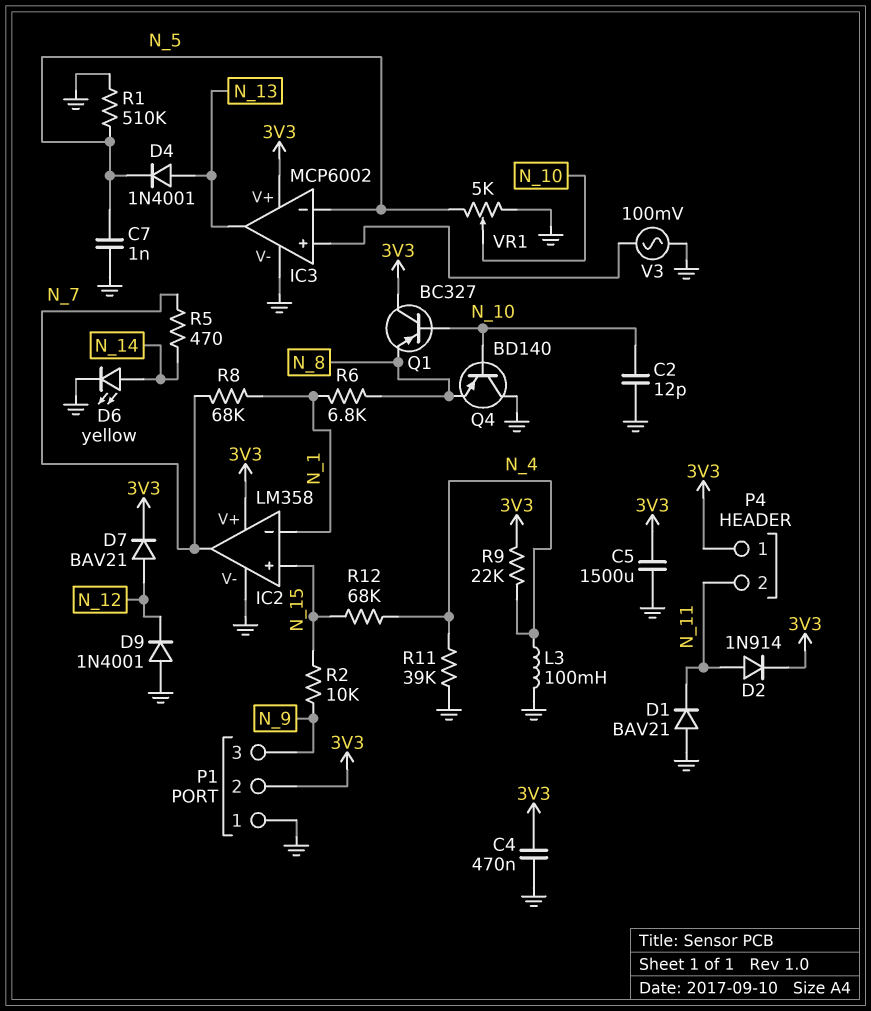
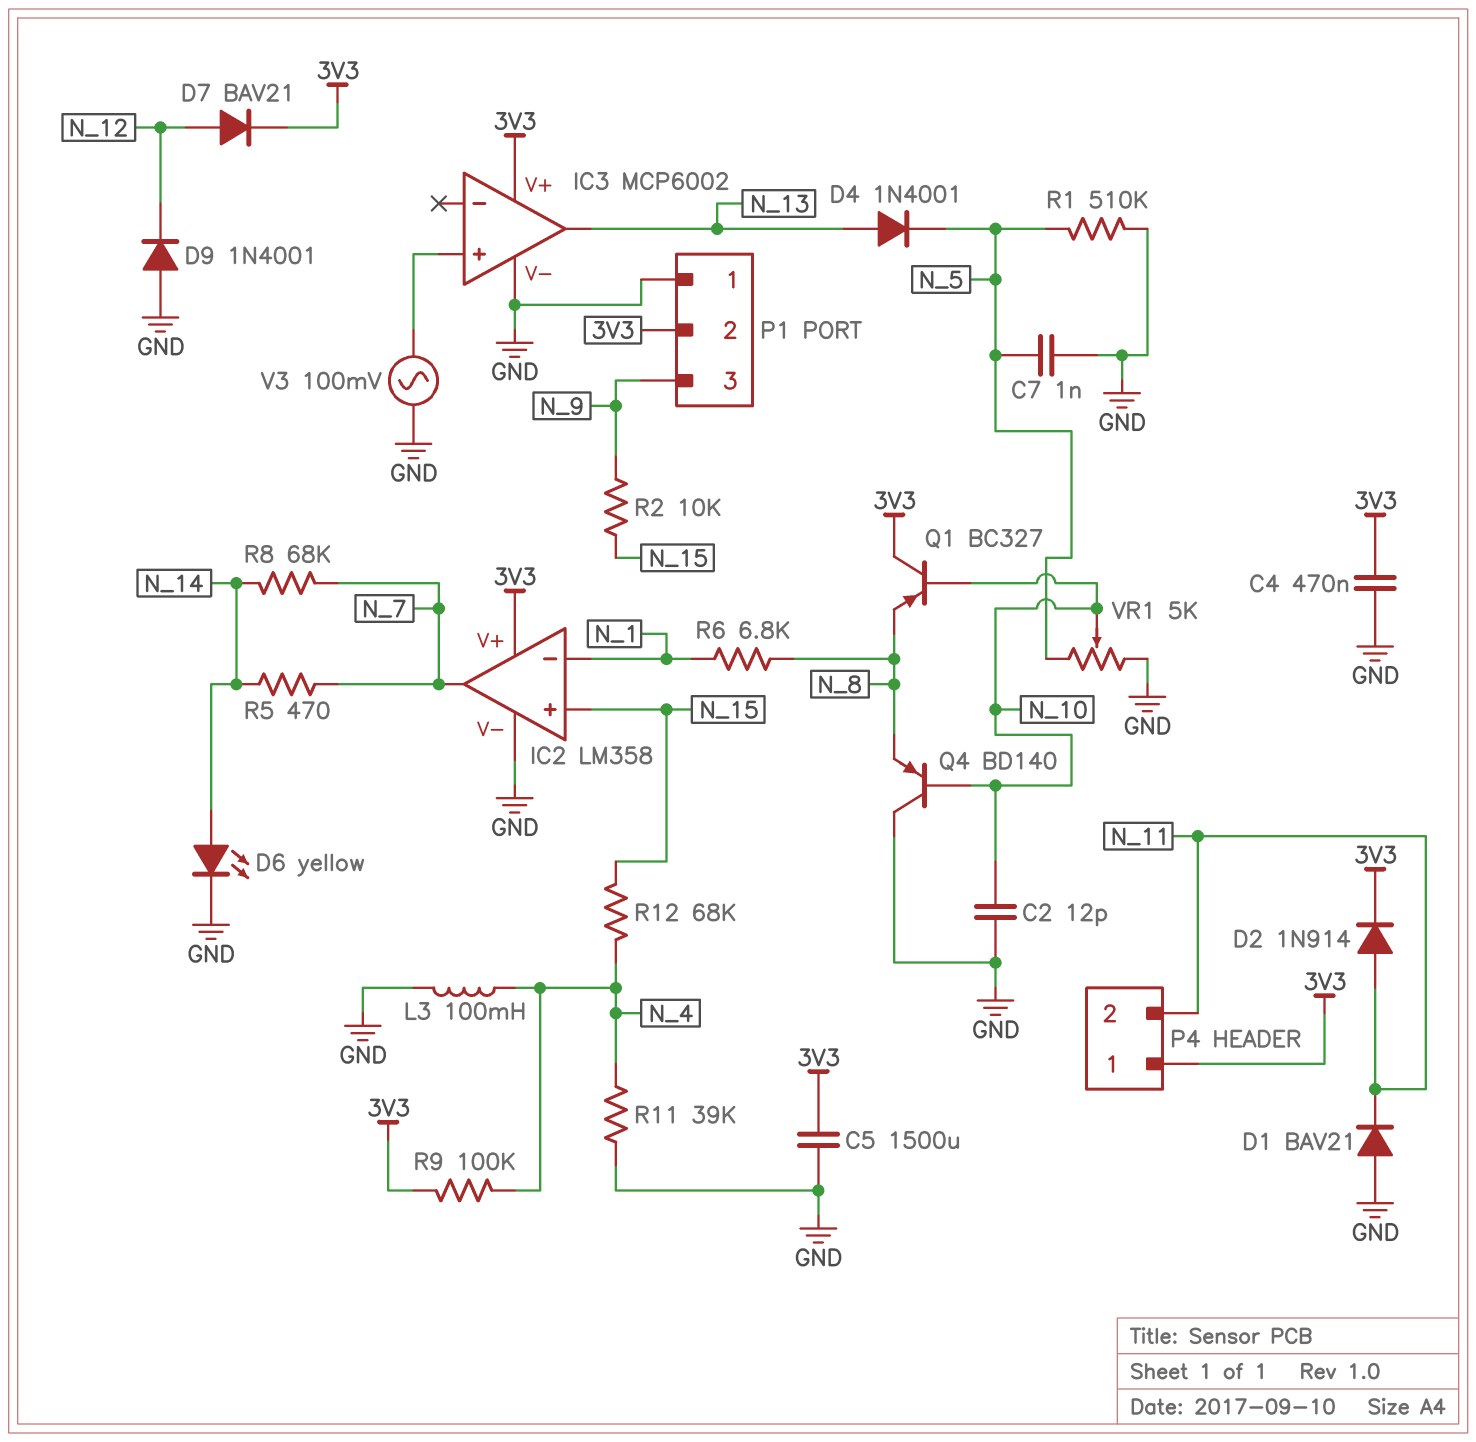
IC3 pin in-: N_5 -> none
R8: 68k (N_1, N_7) -> 68k (N_7, N_14)
R9: 22k (3V3, N_4) -> 100k (3V3, N_4)

